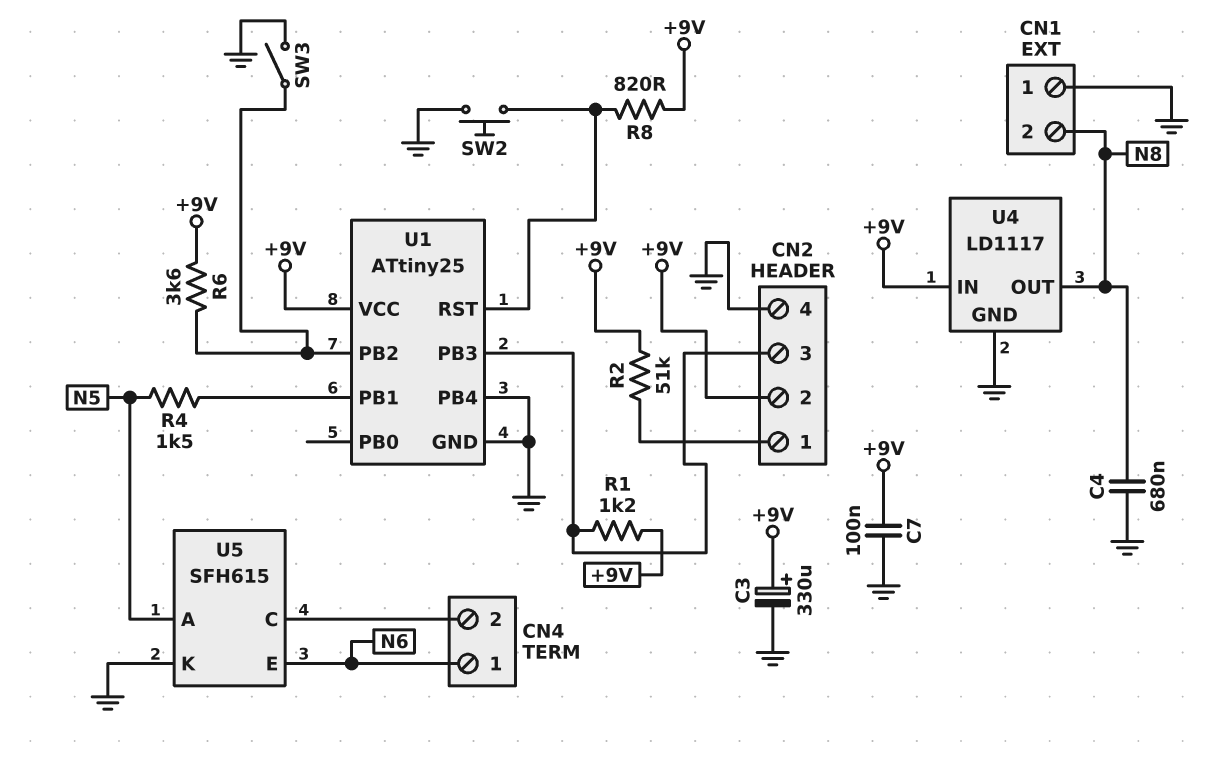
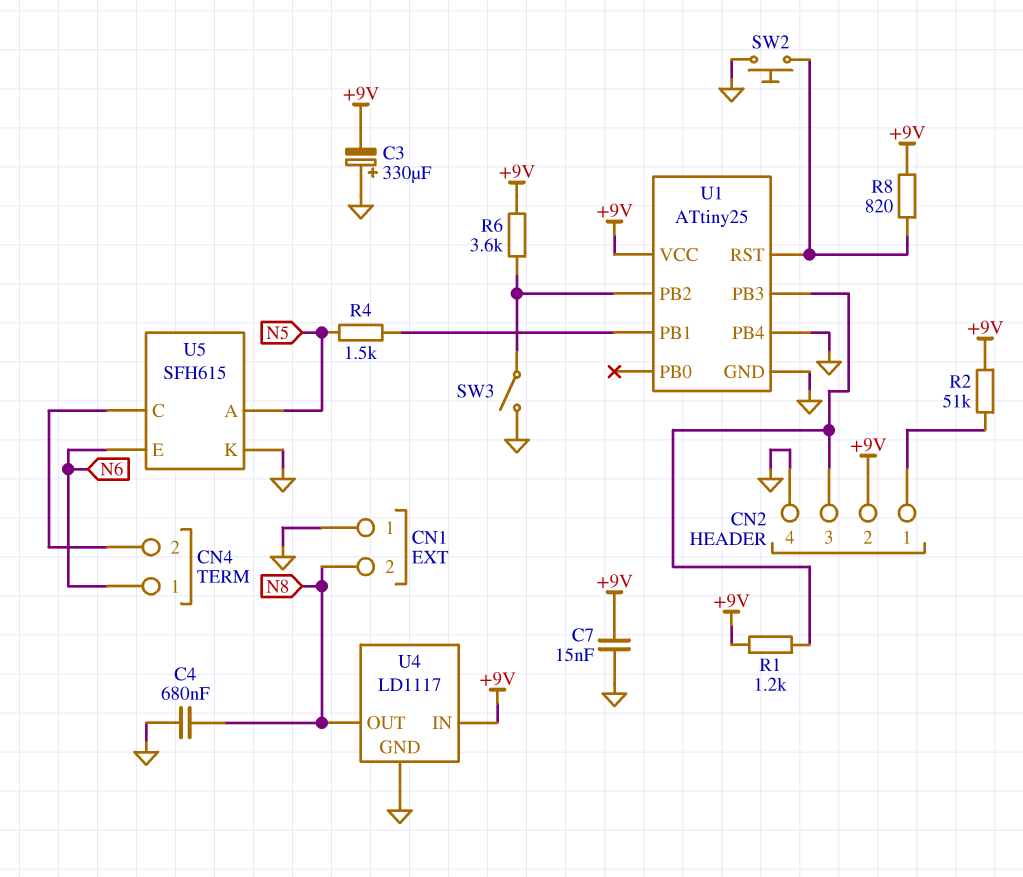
C3: 330uF (plus +9V, minus GND) -> 330uF (plus GND, minus +9V)
C7: 100nF (+9V, GND) -> 15nF (+9V, GND)

